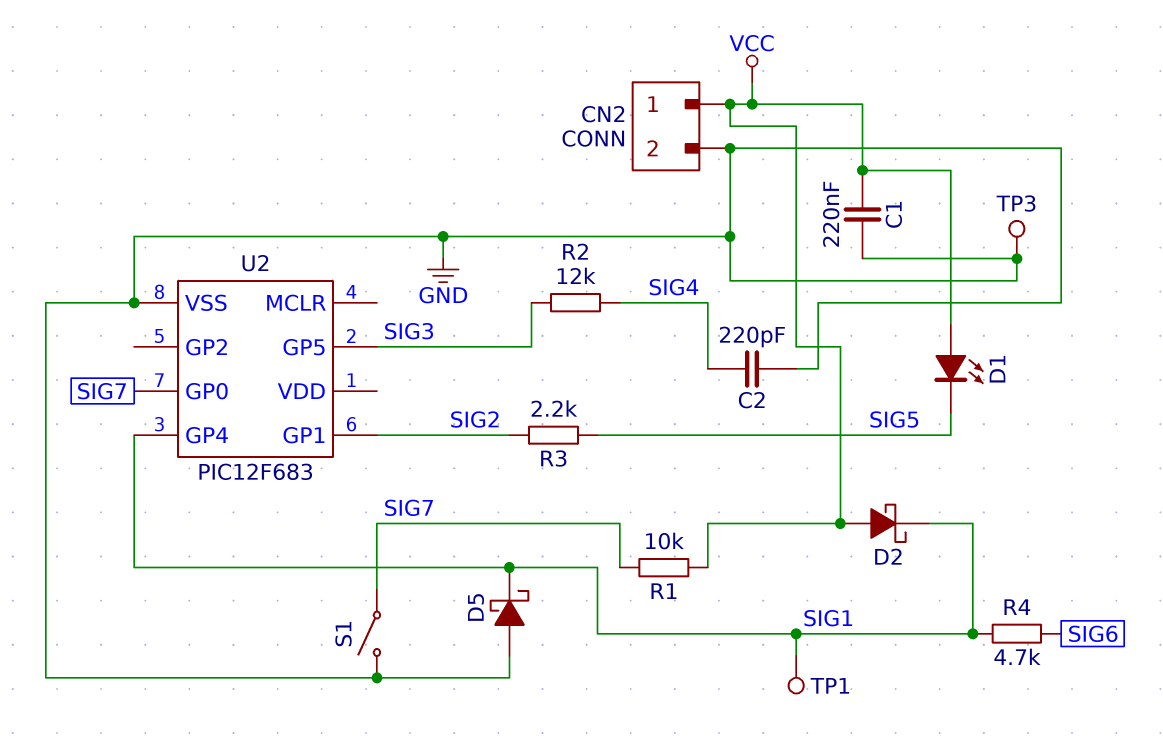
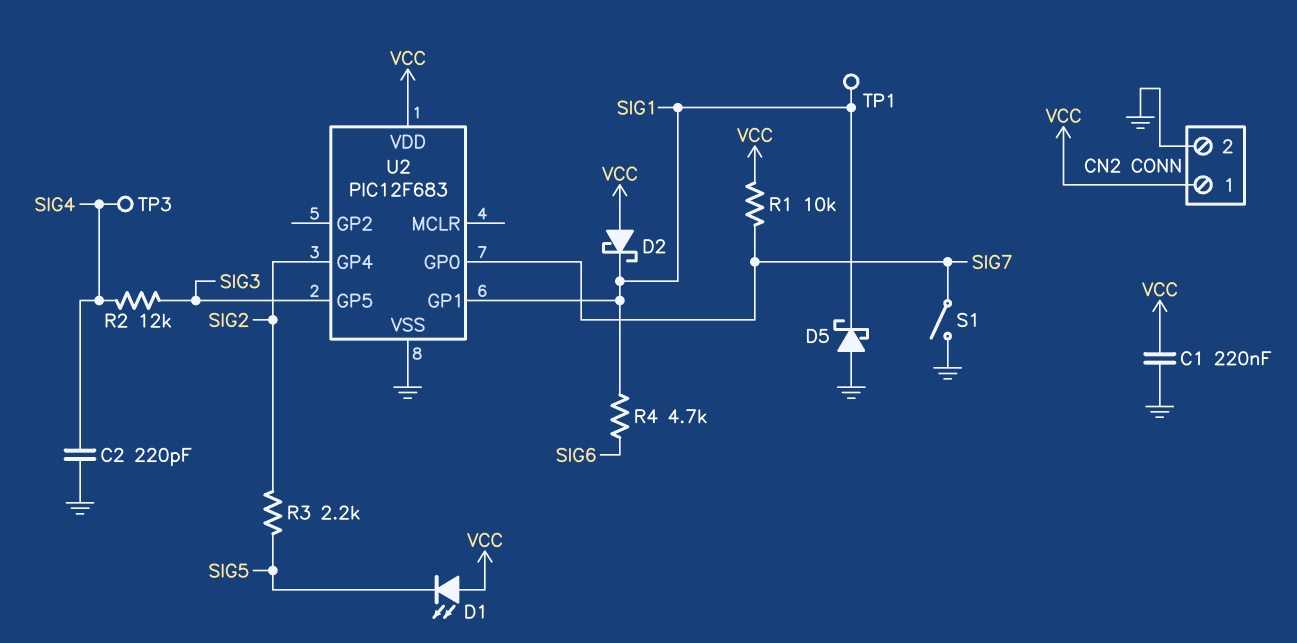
TP3: test point (GND) -> test point (SIG4)
U2 pin GP1: SIG2 -> SIG1
U2 pin GP4: SIG1 -> SIG2
U2 pin VDD: none -> VCC

